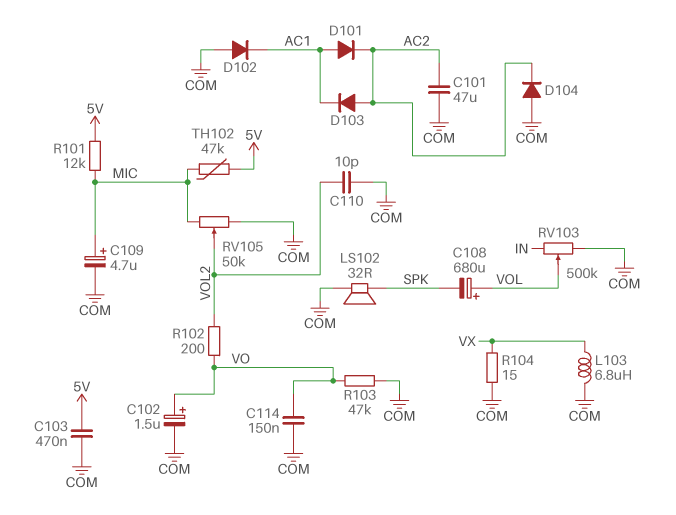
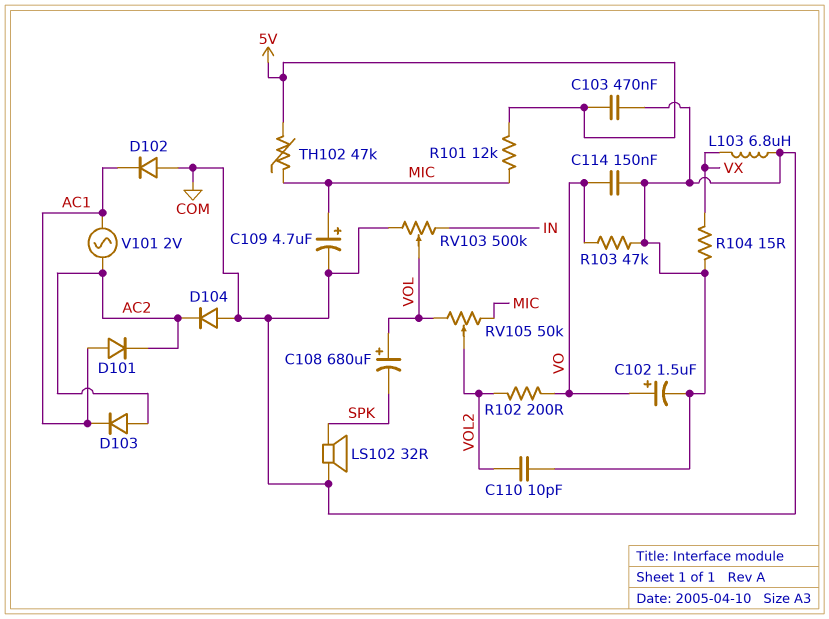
C101: 47uF (AC2, COM) -> none
RV105: 50k (COM, MIC, wiper VOL2) -> 50k (MIC, VOL, wiper VOL2)
V101: none -> AC 2V (AC1, AC2)

